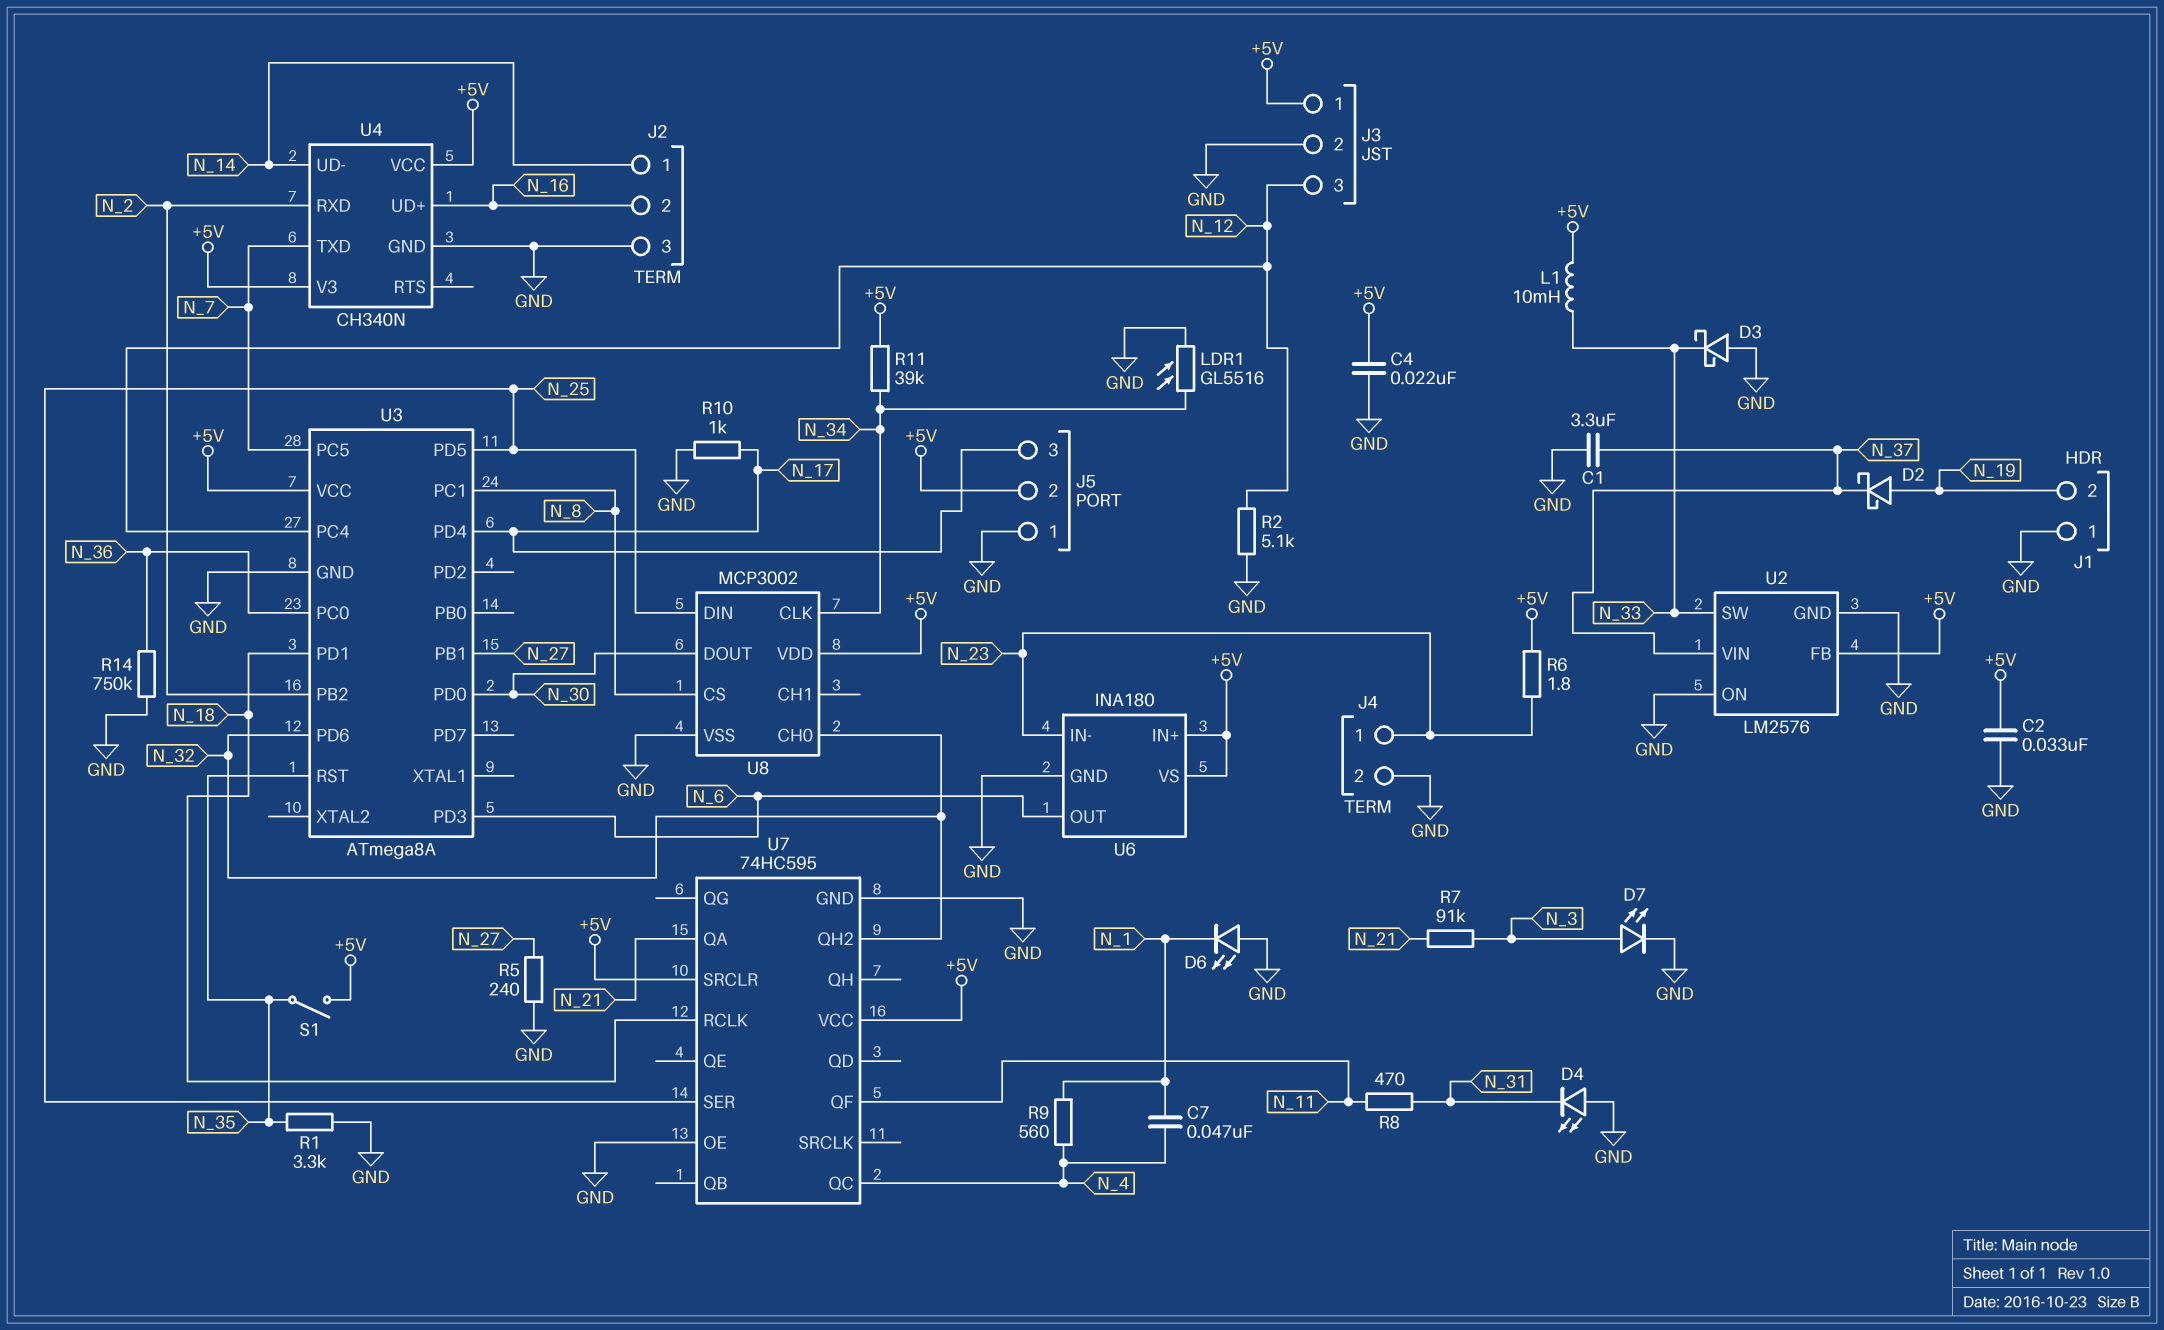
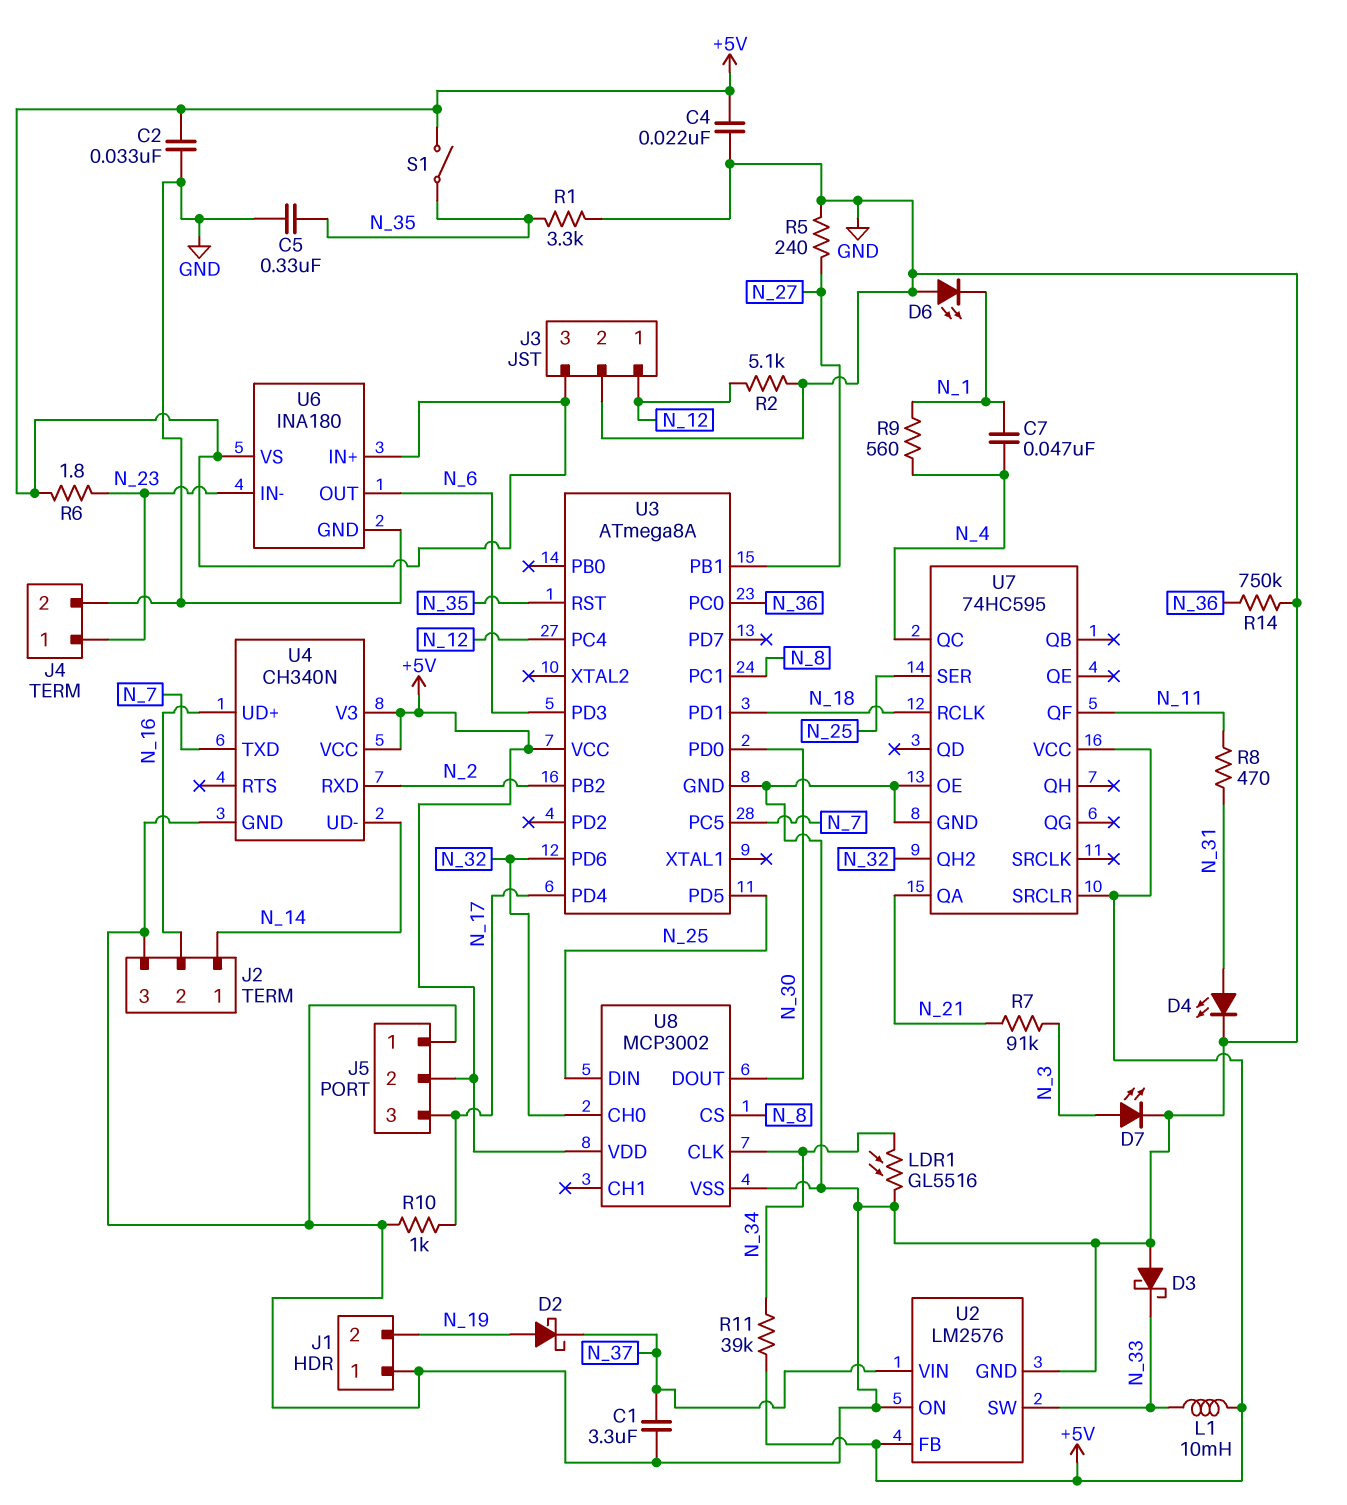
C5: none -> 330nF (GND, N_35)
D4: LED (A GND, K N_31) -> LED (A N_31, K GND)
J3 pin 1: +5V -> N_12
J3 pin 3: N_12 -> +5V

